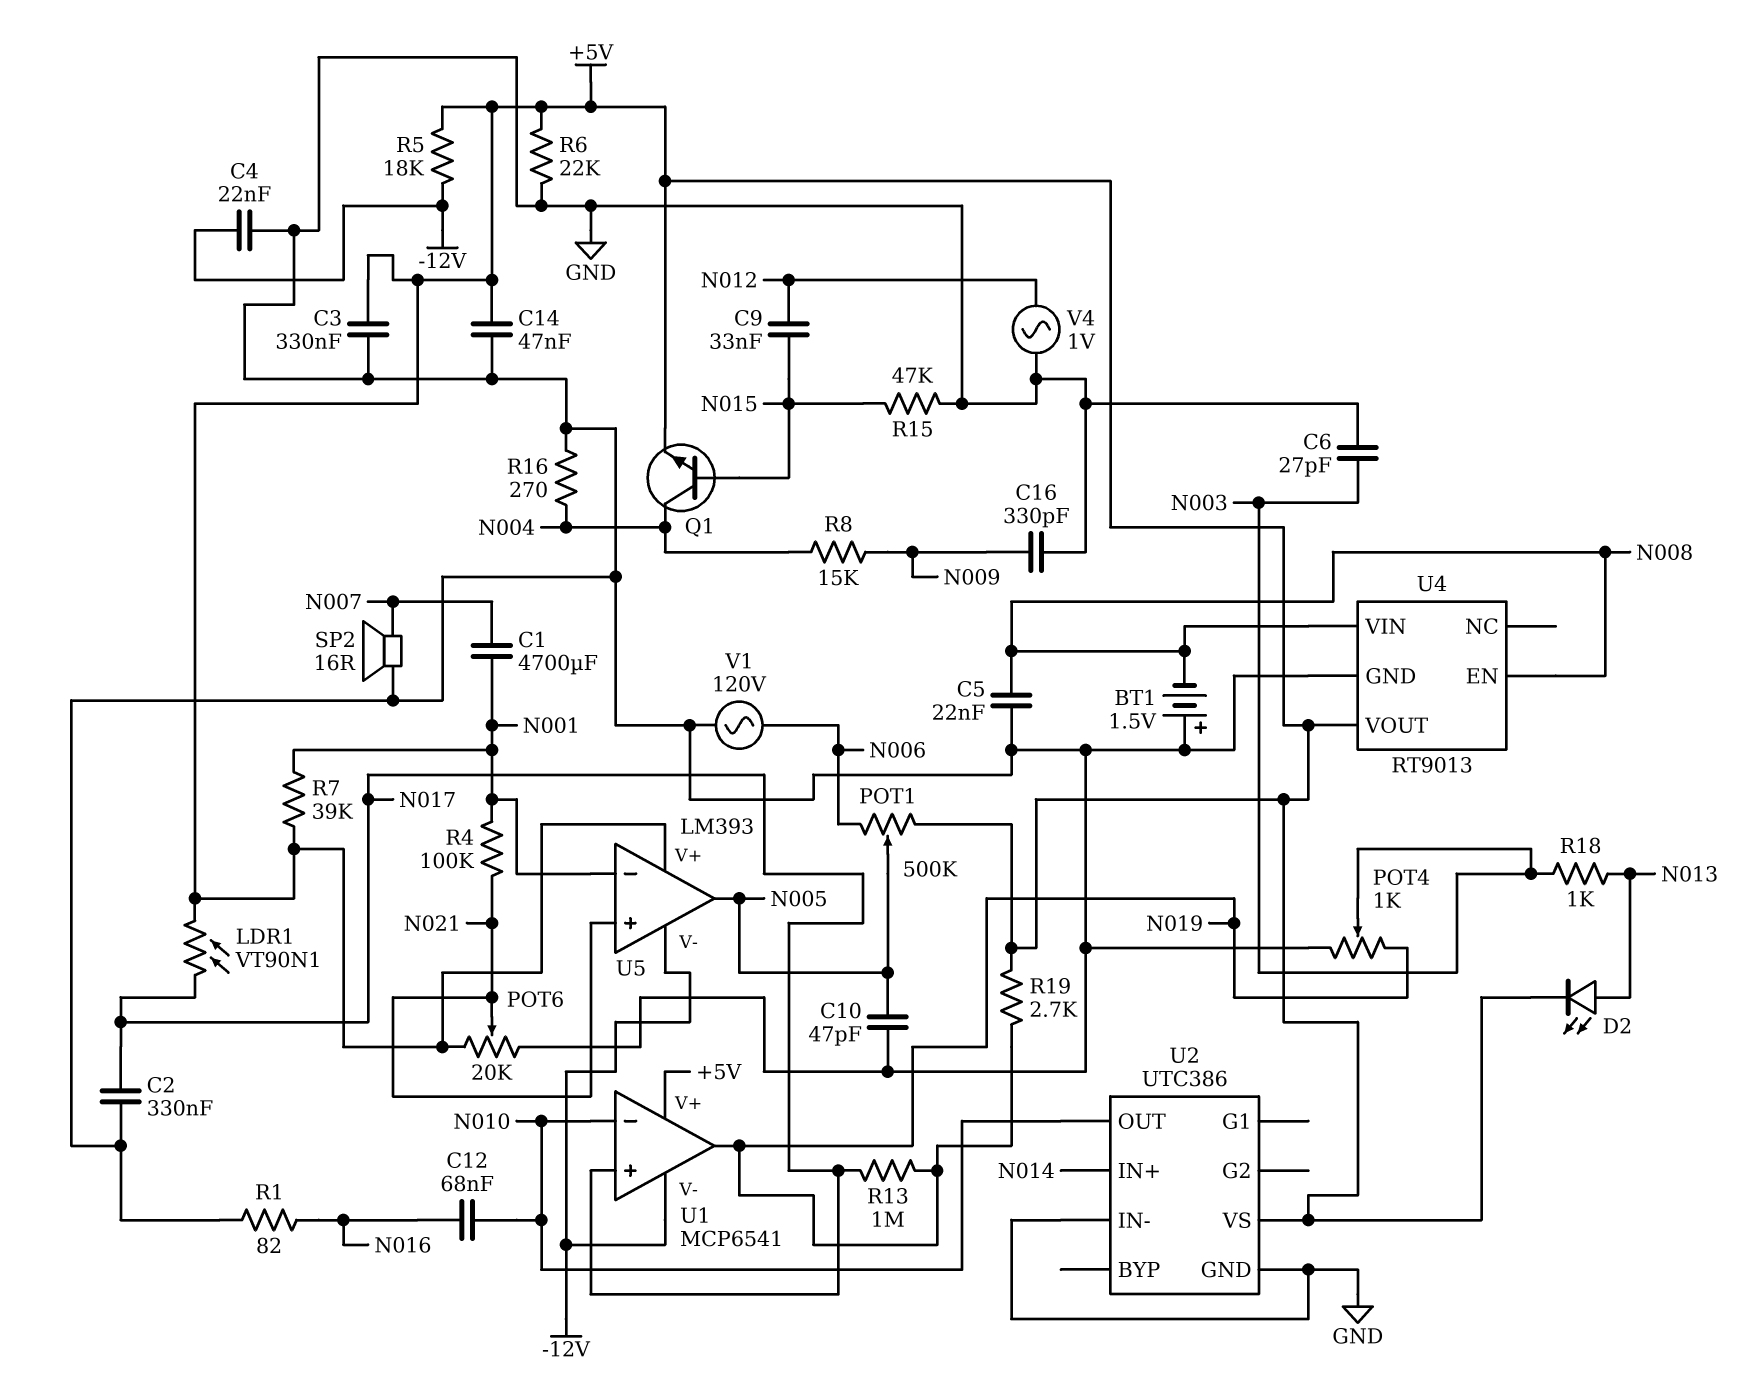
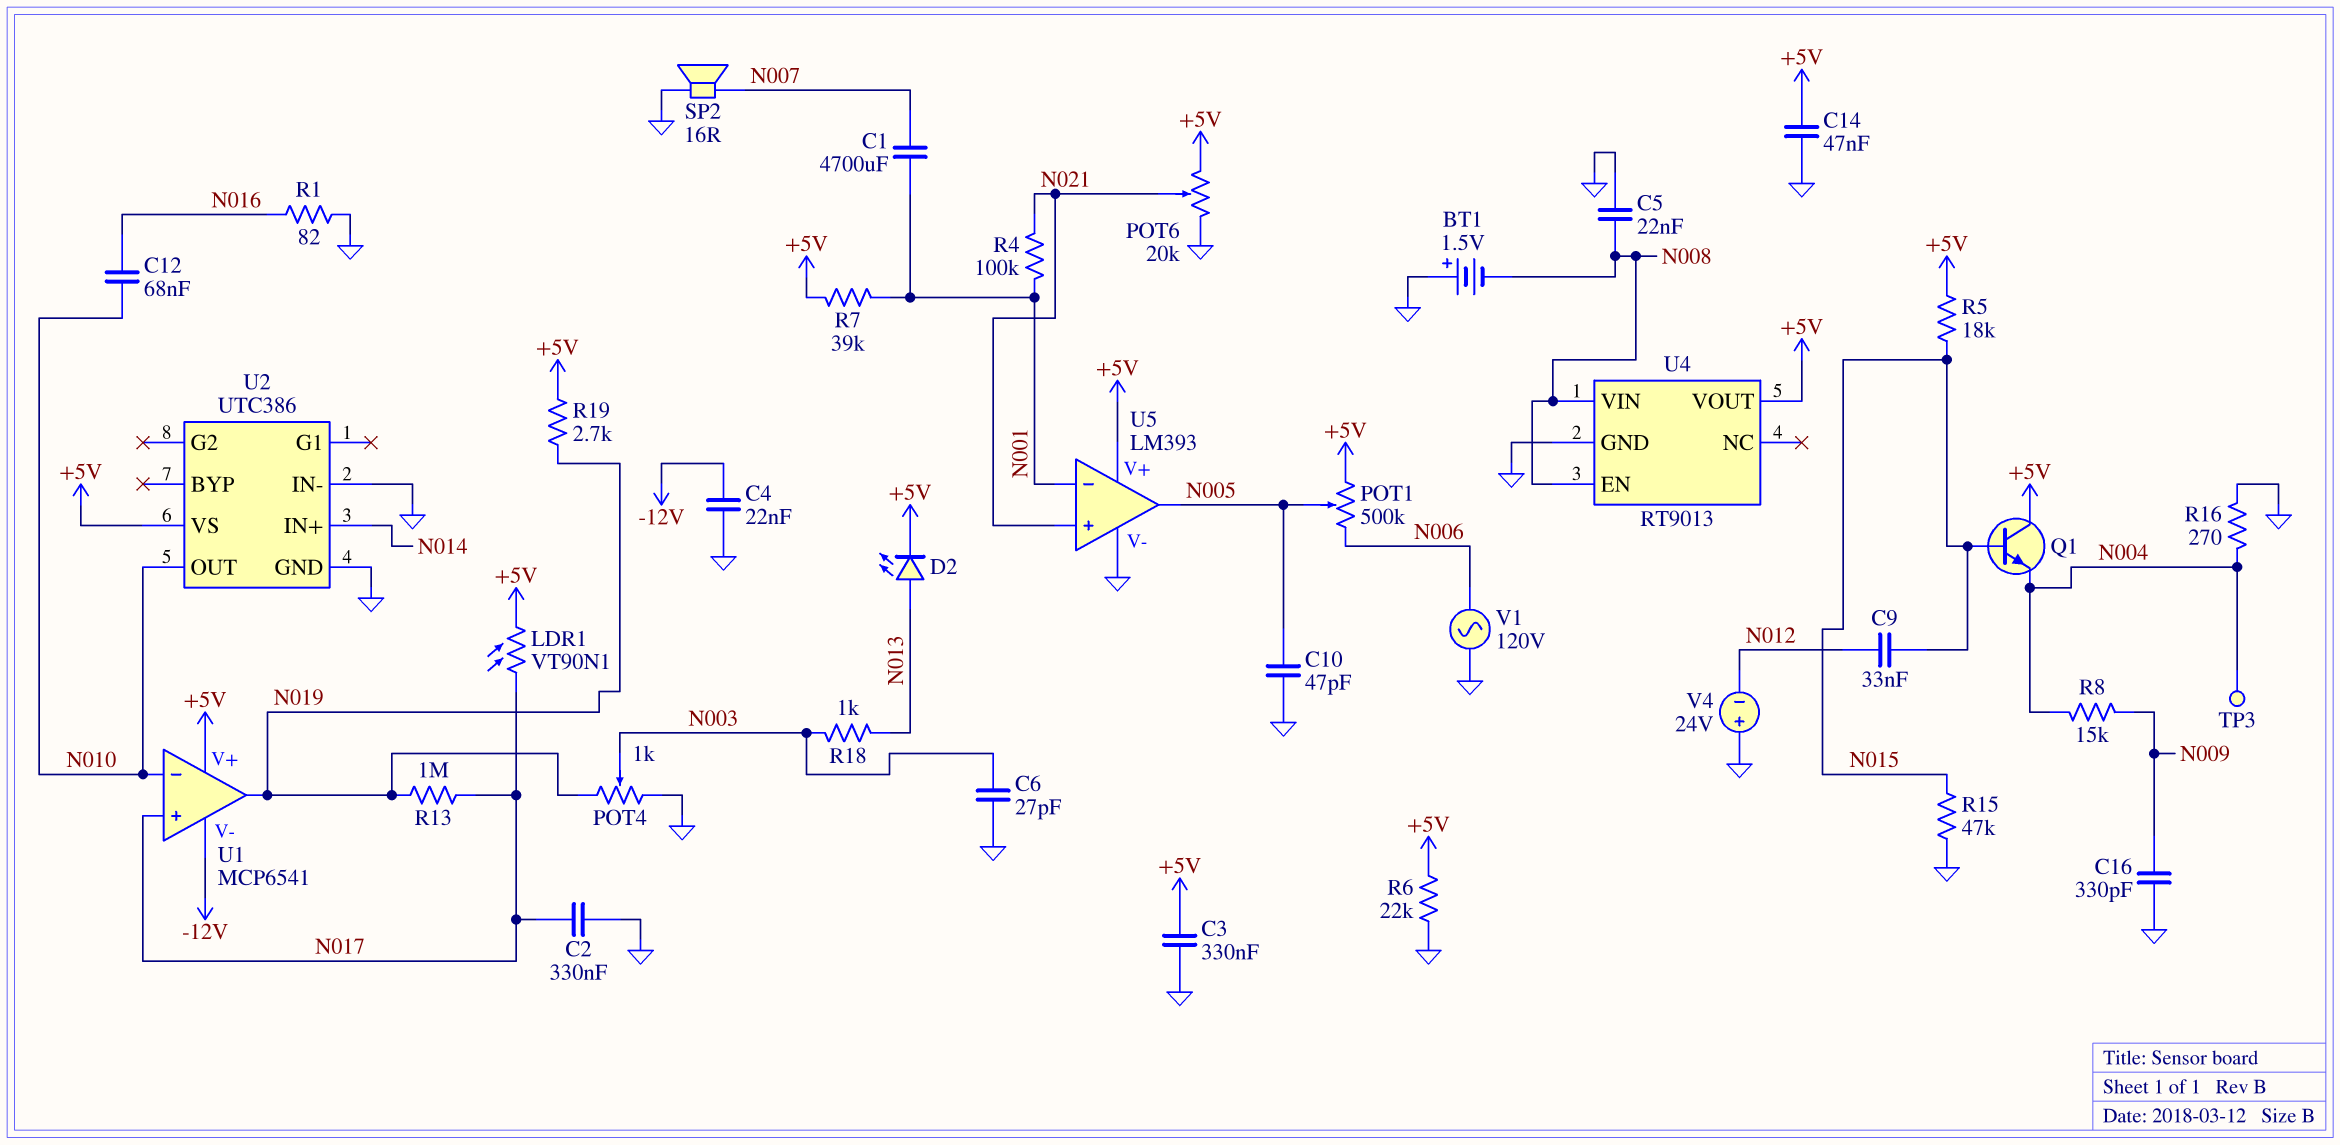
Q1: NPN (B N015, C N004, E +5V) -> NPN (B N015, C +5V, E N004)
R5: 18k (+5V, -12V) -> 18k (+5V, N015)
TP3: none -> test point (N004)
U5 pin V-: -12V -> GND
V4: AC 1V (GND, N012) -> 24V (plus GND, minus N012)

